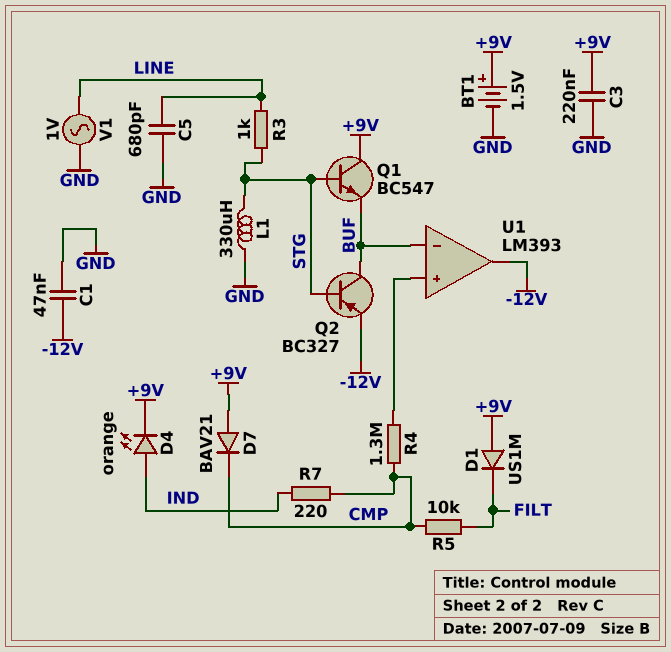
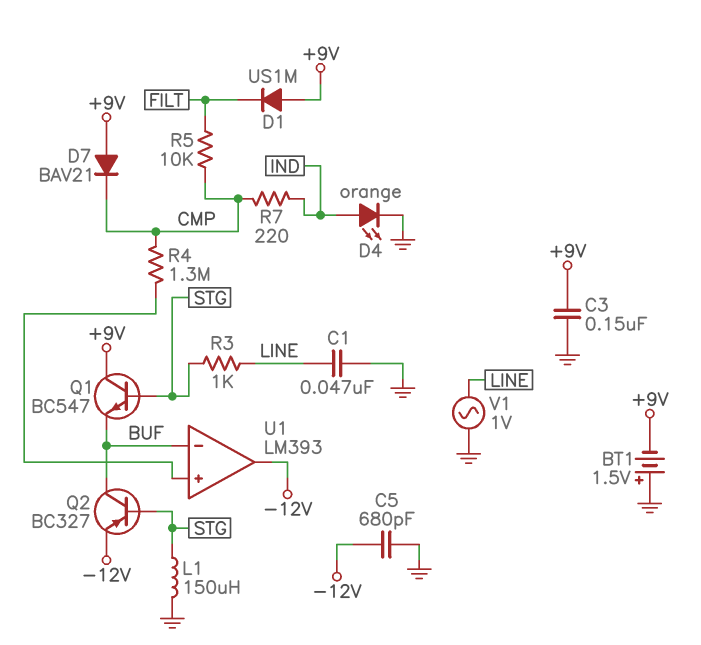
BT1: 1.5V (plus +9V, minus GND) -> 1.5V (plus GND, minus +9V)
C1: 47nF (-12V, GND) -> 47nF (GND, LINE)
C3: 220nF (+9V, GND) -> 150nF (+9V, GND)
C5: 680pF (GND, LINE) -> 680pF (-12V, GND)
D4: LED orange (A IND, K +9V) -> LED orange (A IND, K GND)
L1: 330uH (GND, STG) -> 150uH (GND, STG)

